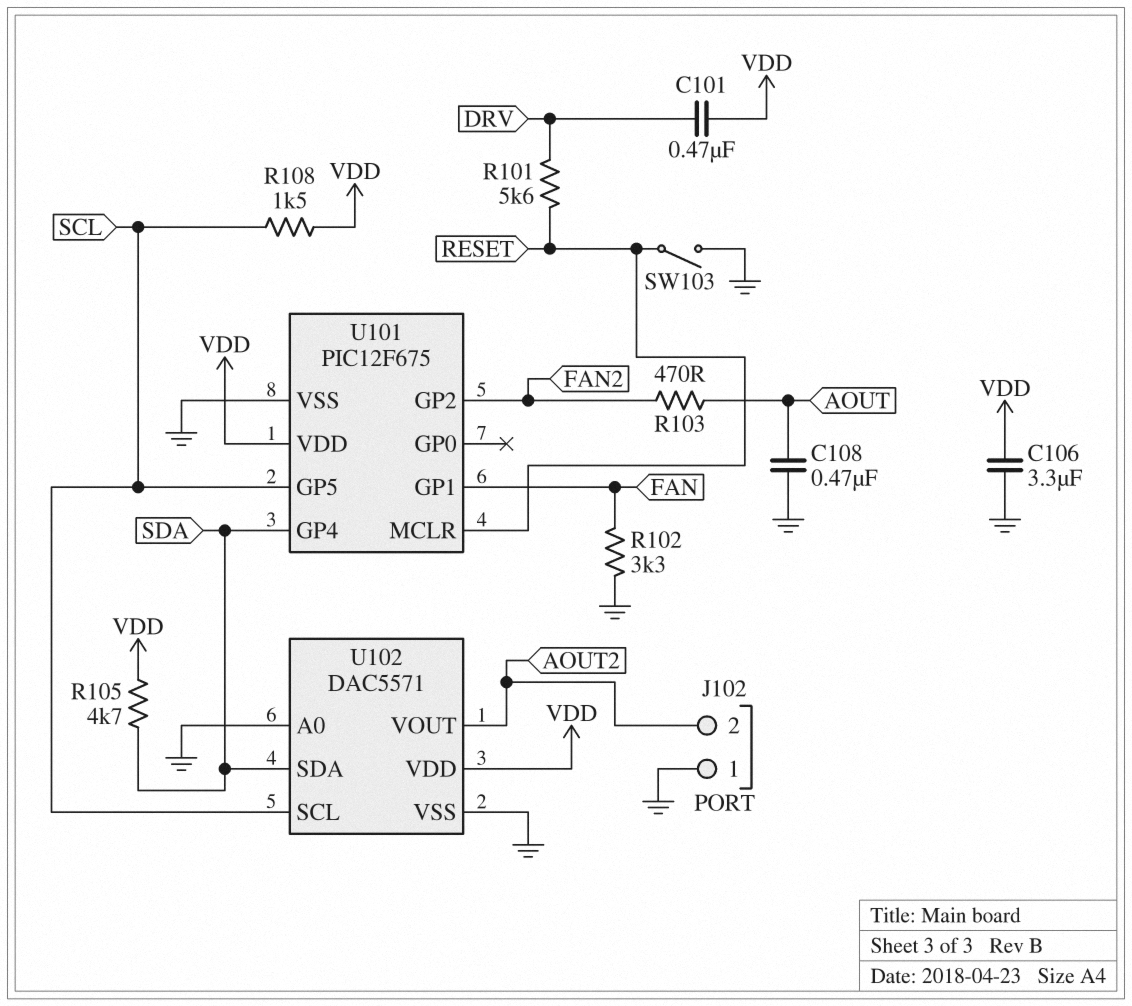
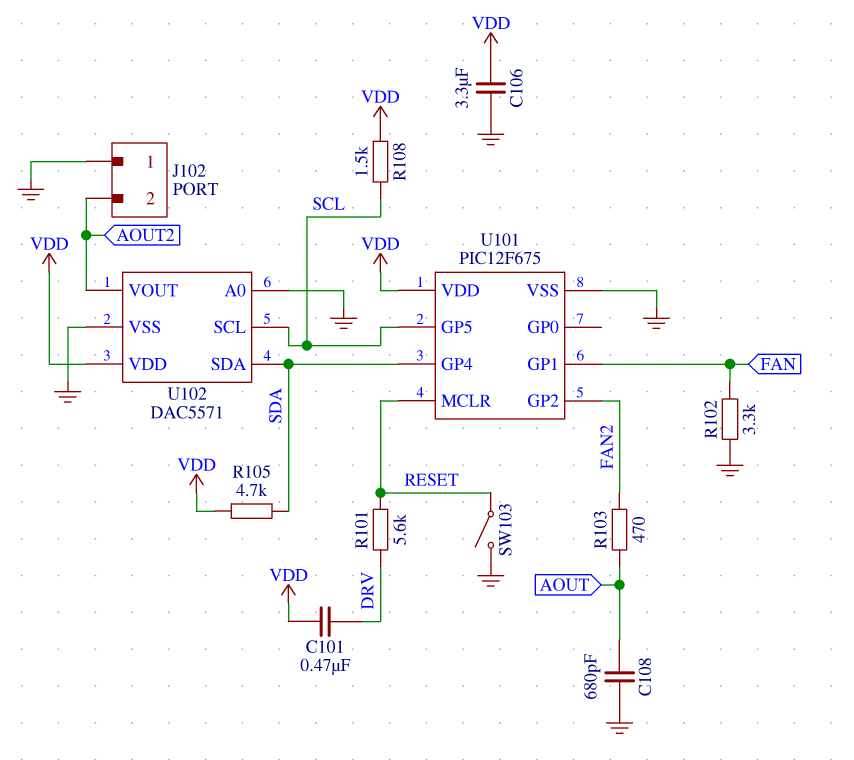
C108: 470nF (AOUT, GND) -> 680pF (AOUT, GND)

